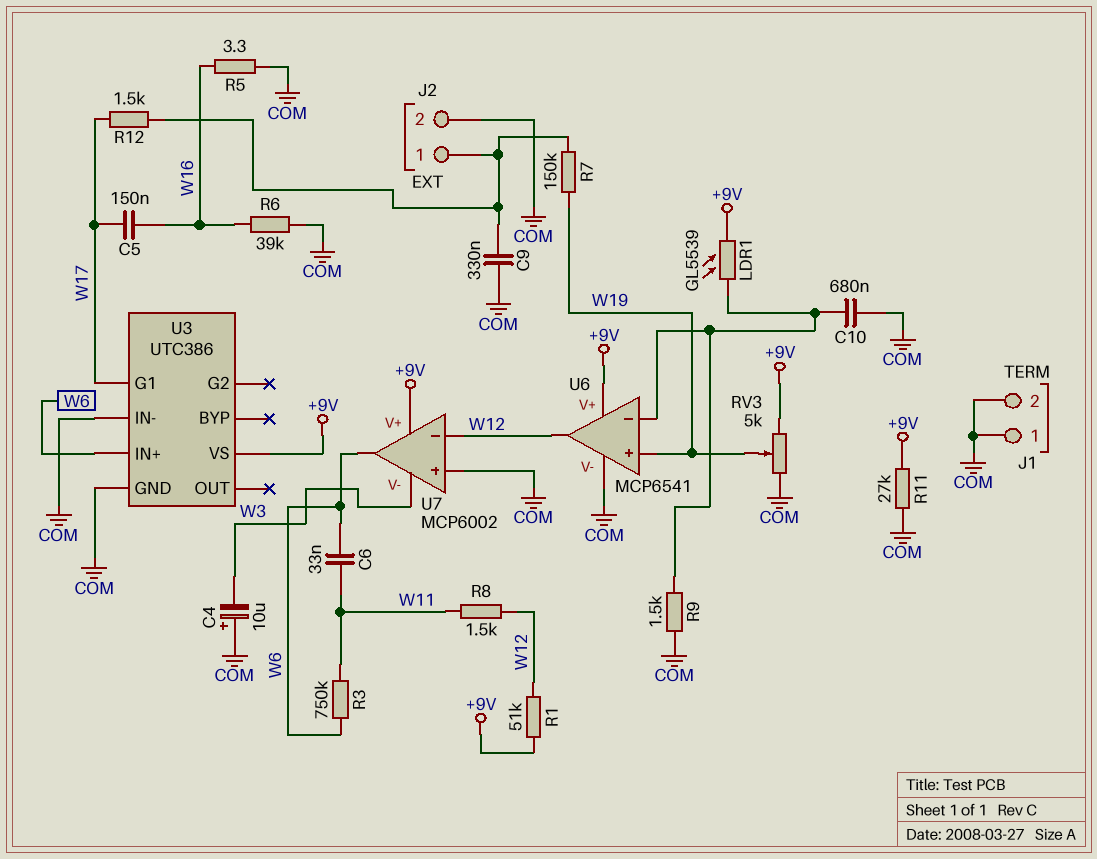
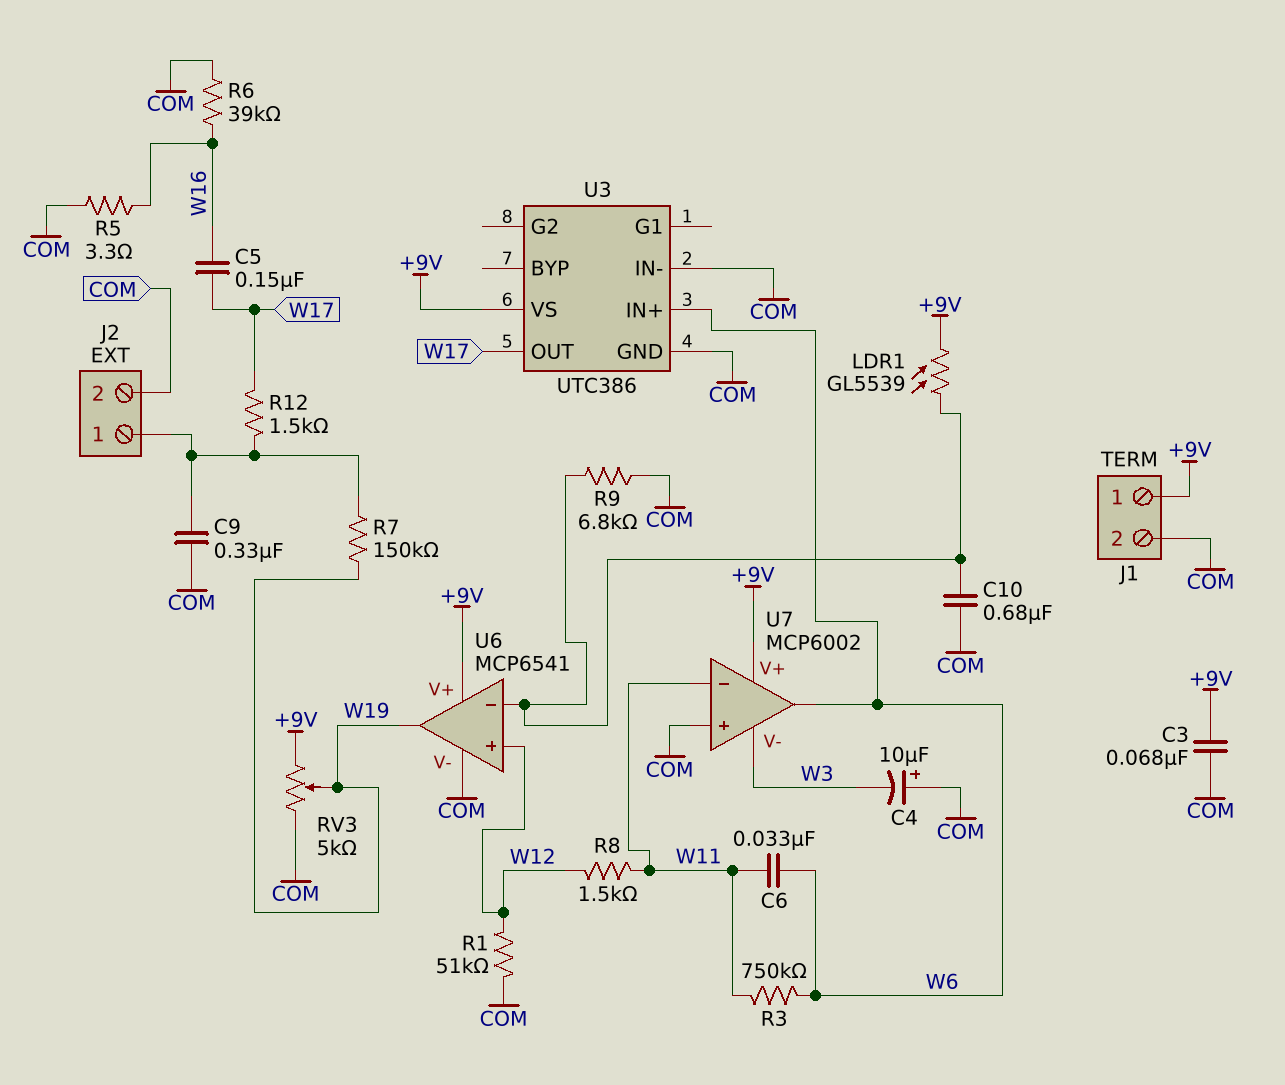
C3: none -> 68nF (+9V, COM)
J1 pin 1: COM -> +9V
R1: 51k (+9V, W12) -> 51k (COM, W12)
R9: 1.5k (COM, U6/in-) -> 6.8k (COM, U6/in-)
R11: 27k (+9V, COM) -> none
U3 pin G1: W17 -> none
U3 pin OUT: none -> W17
U6 pin in+: W19 -> W12
U6 pin out: W12 -> W19
U7 pin in-: W12 -> W11

